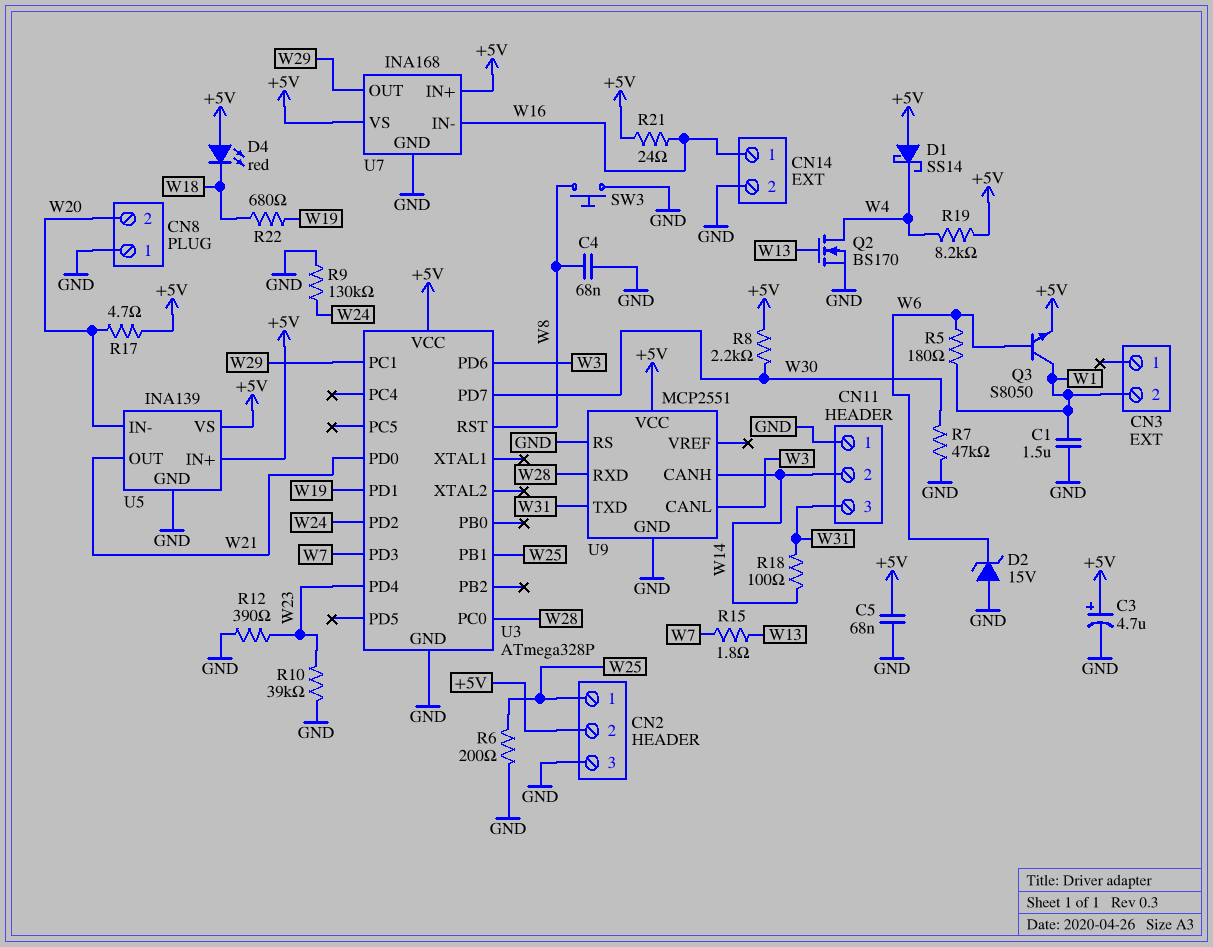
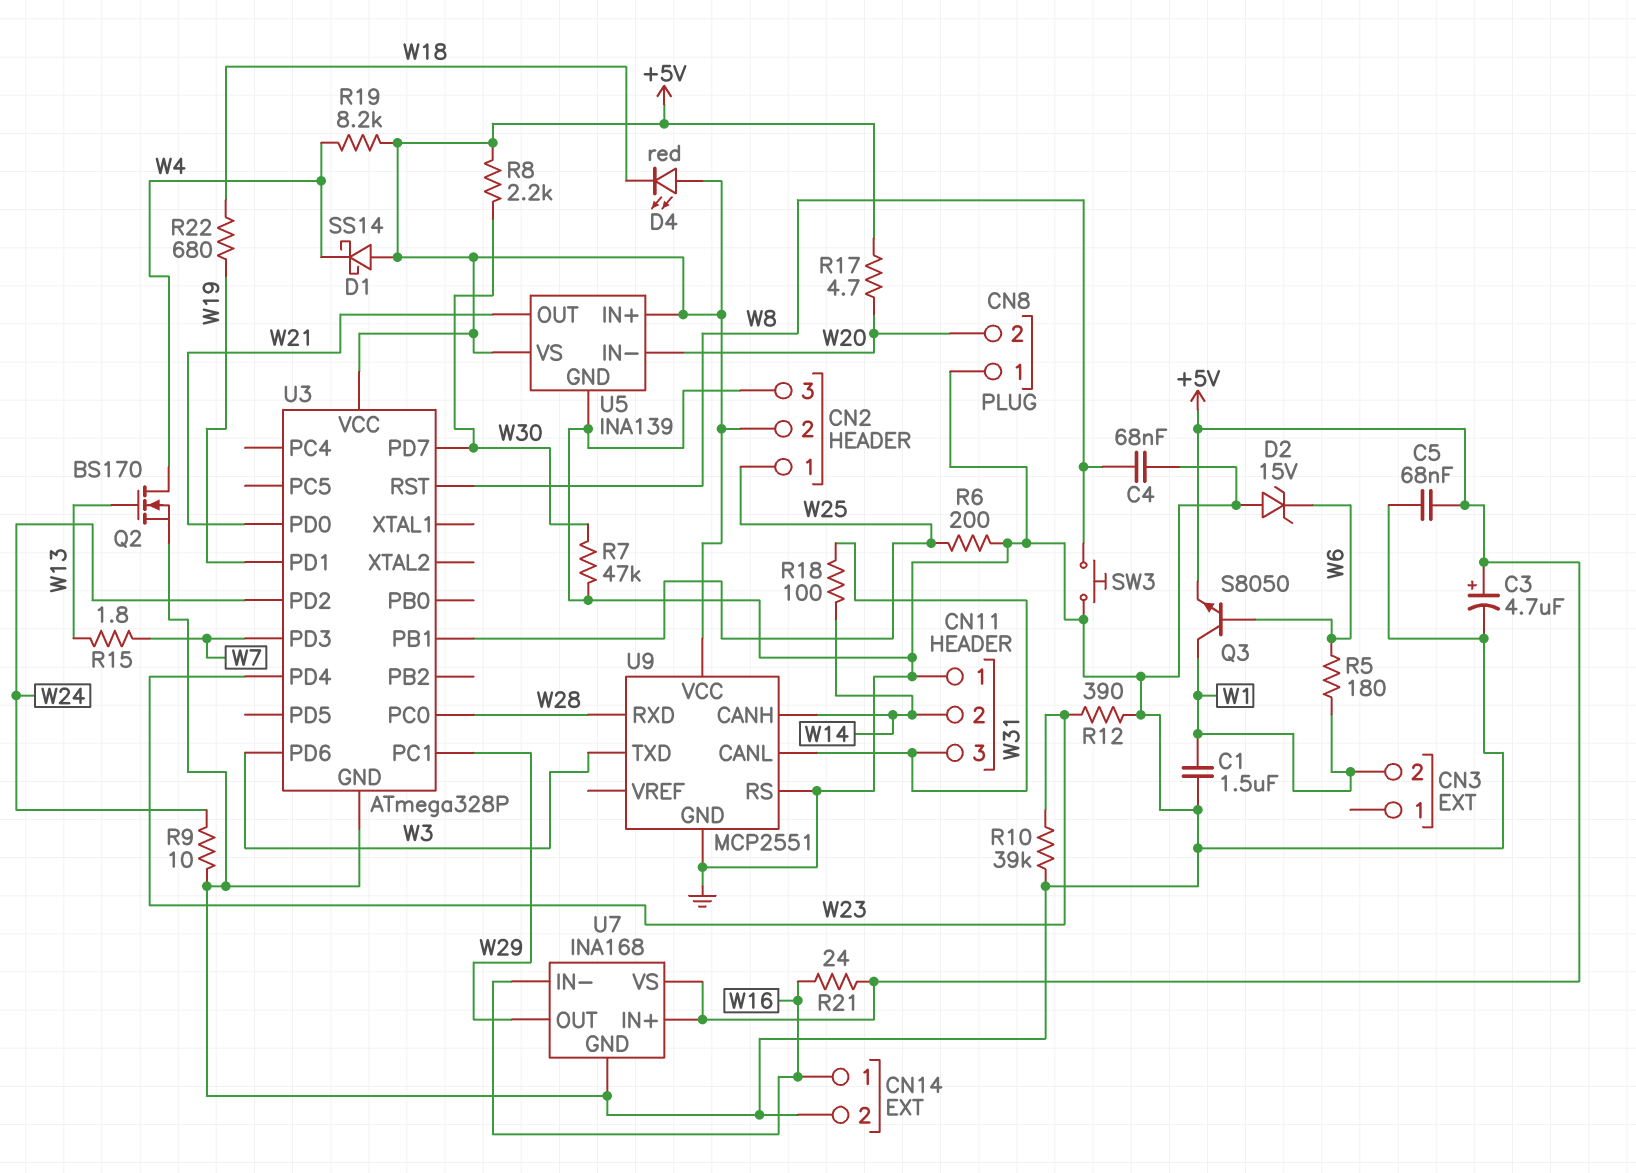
R9: 130k (GND, W24) -> 10 (GND, W24)
U9 pin CANL: W3 -> W31
U9 pin TXD: W31 -> W3

